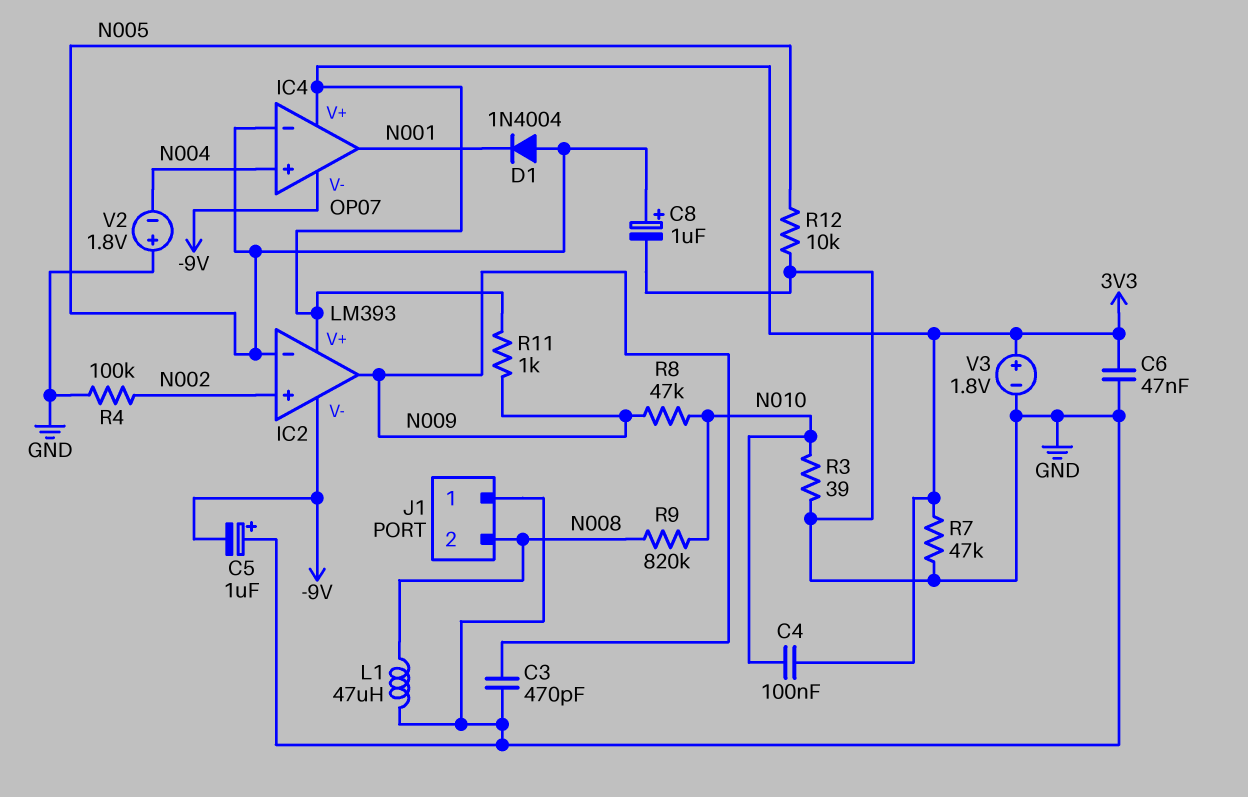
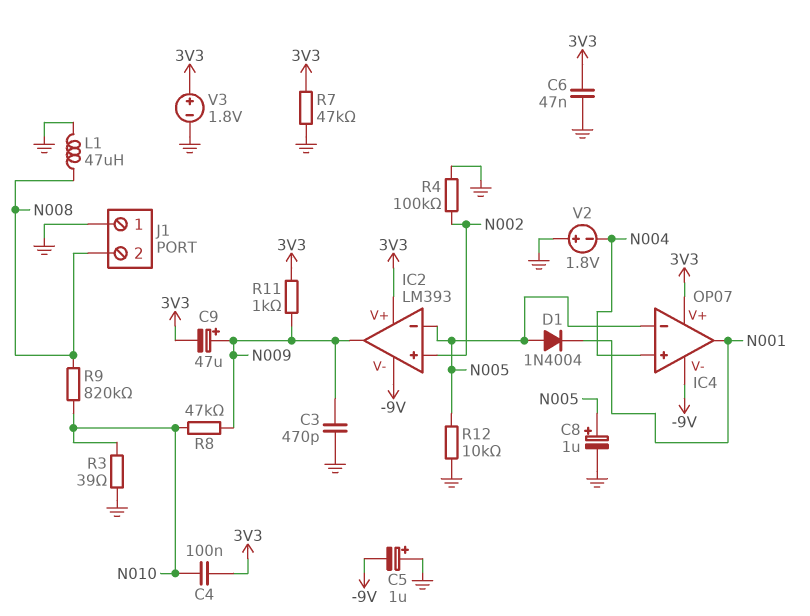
C9: none -> 47uF (plus N009, minus 3V3)

